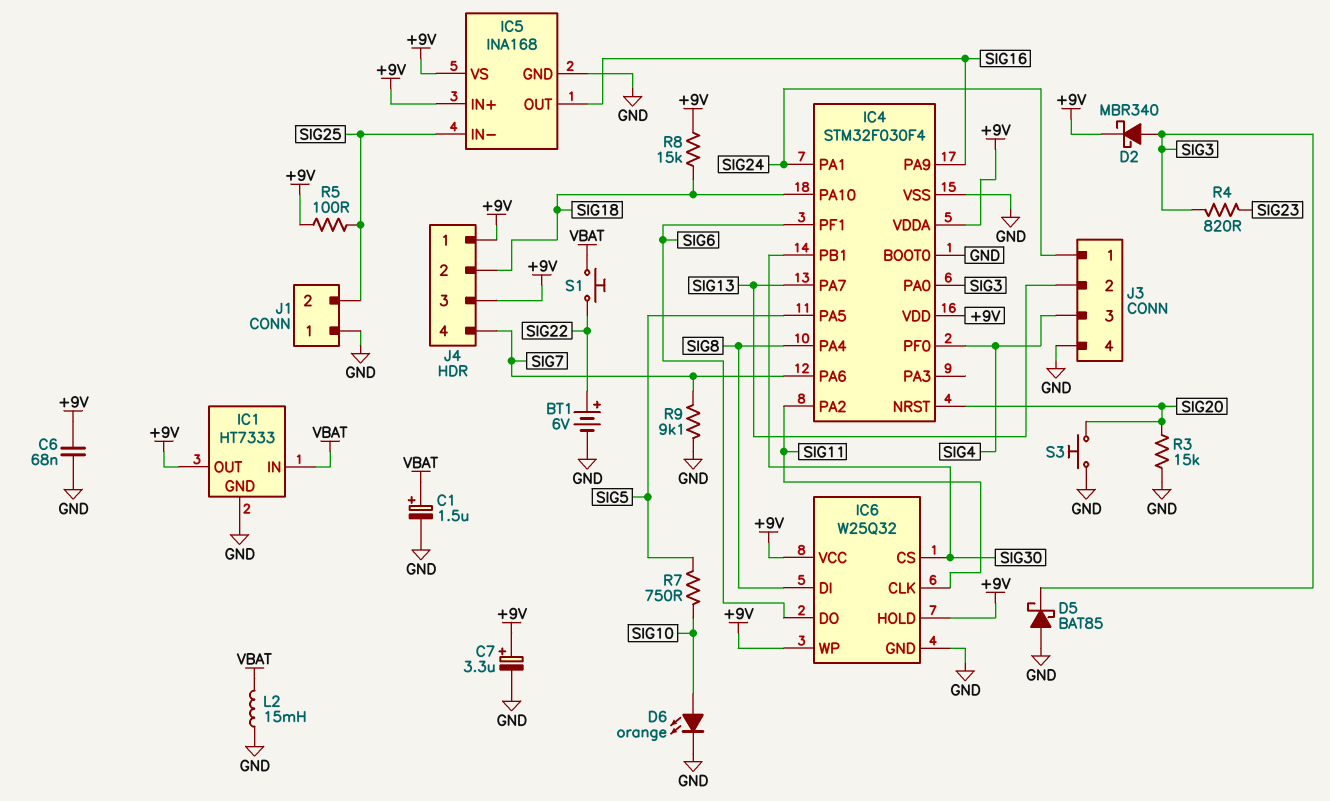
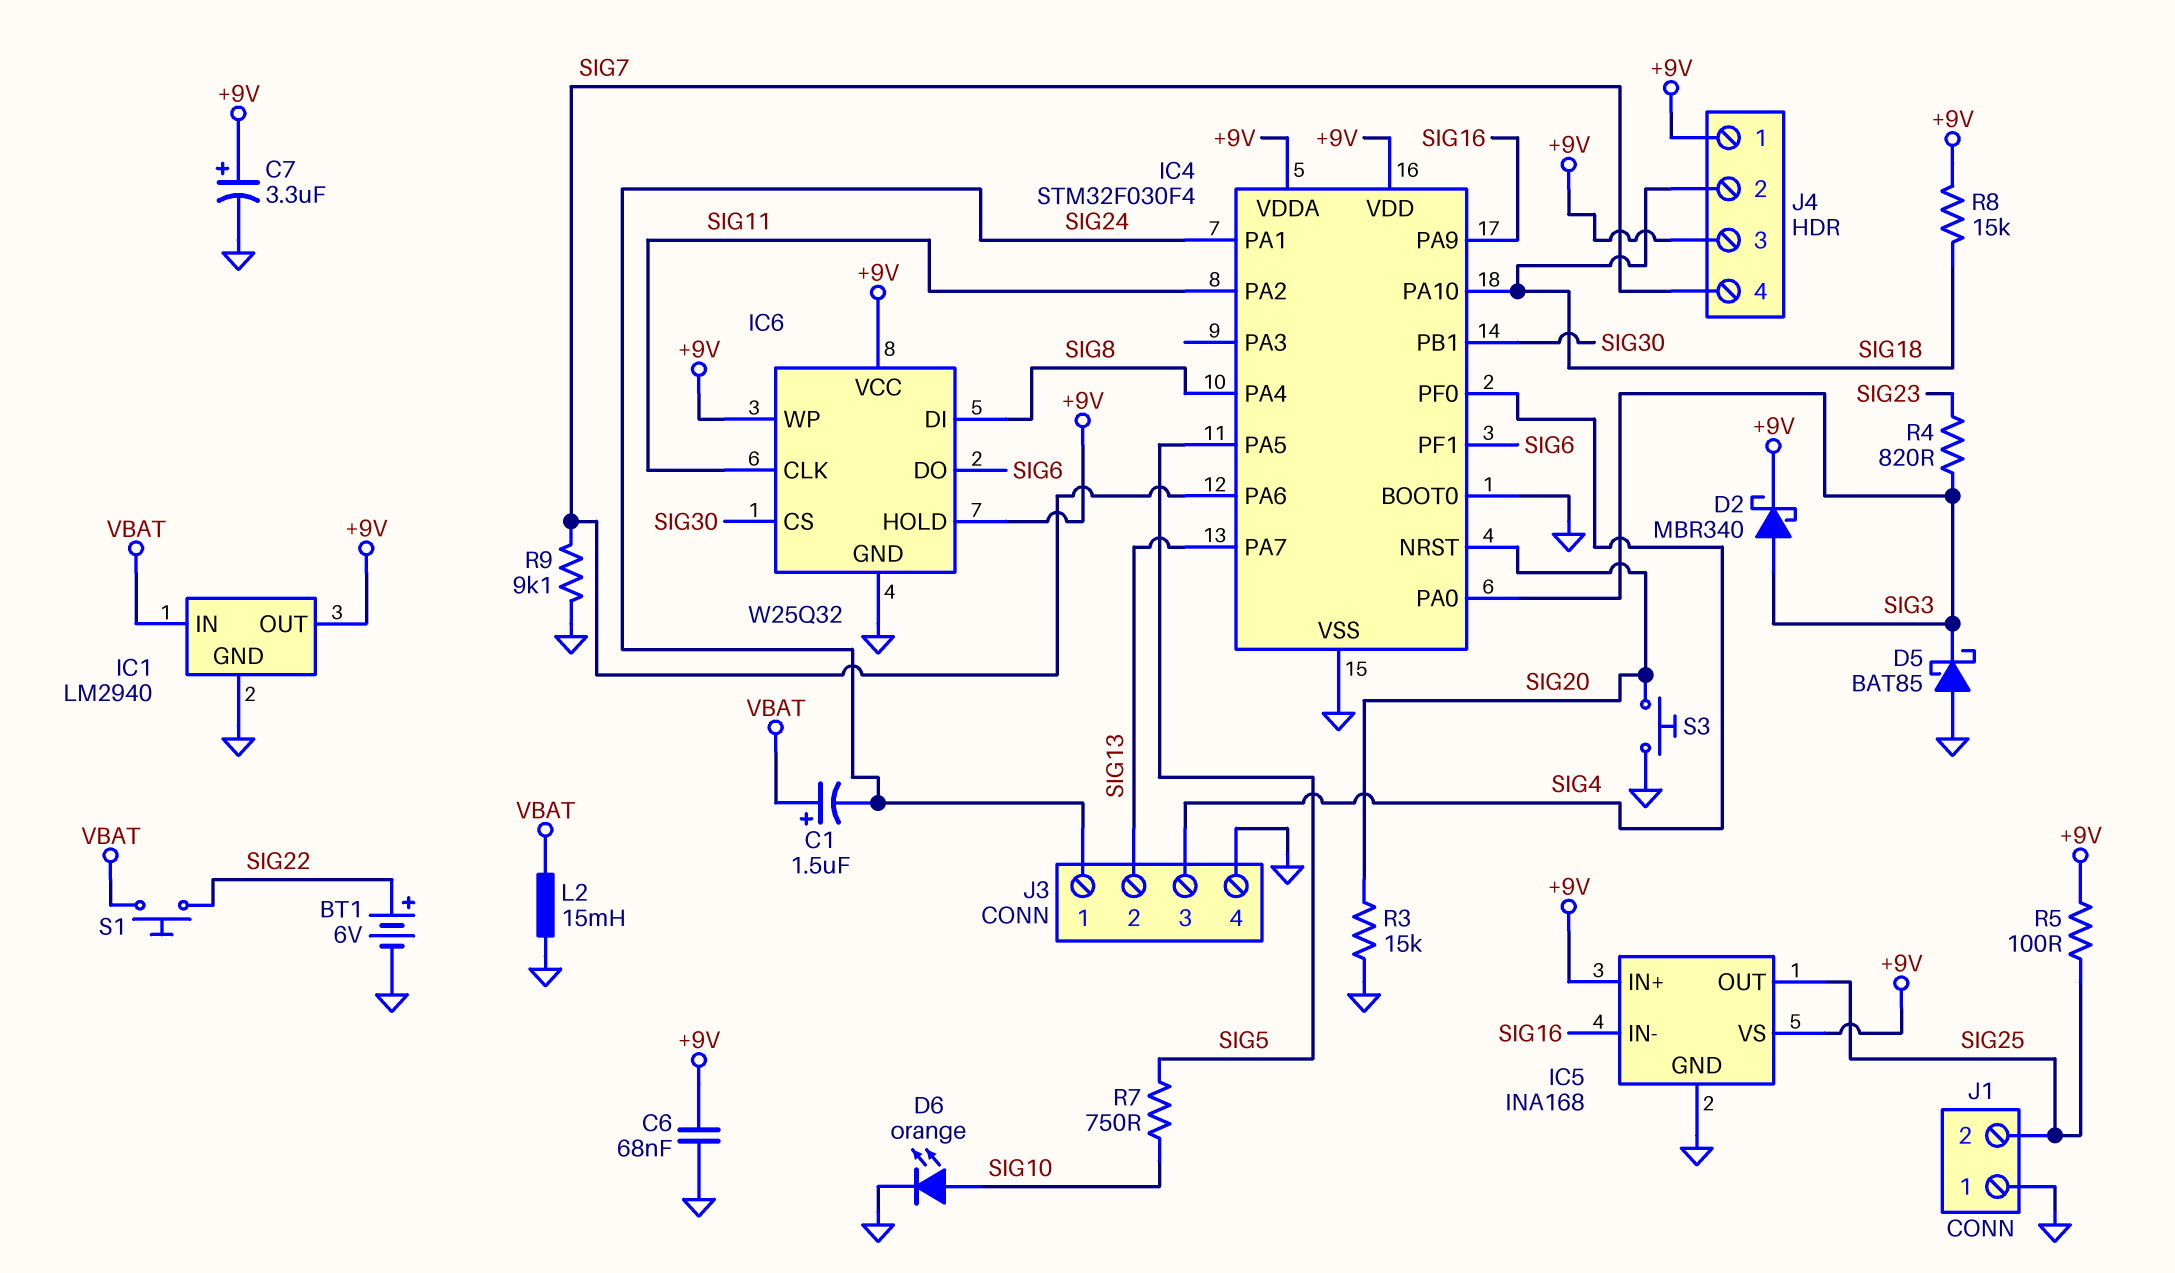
C1: 1.5uF (plus VBAT, minus GND) -> 1.5uF (plus VBAT, minus SIG24)
IC1: HT7333 -> LM2940
IC5 pin IN-: SIG25 -> SIG16
IC5 pin OUT: SIG16 -> SIG25

